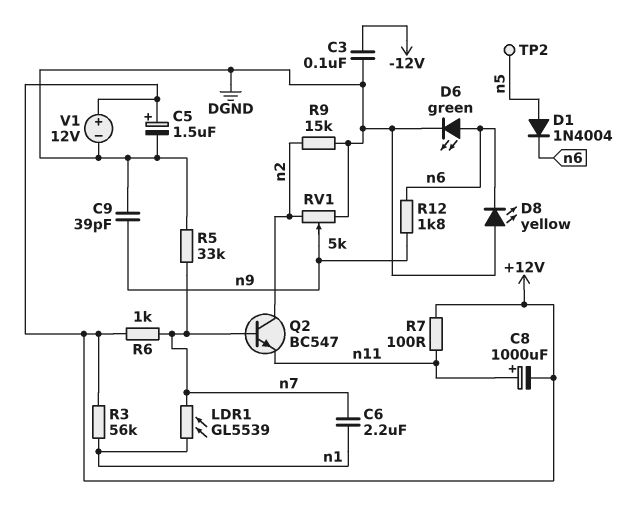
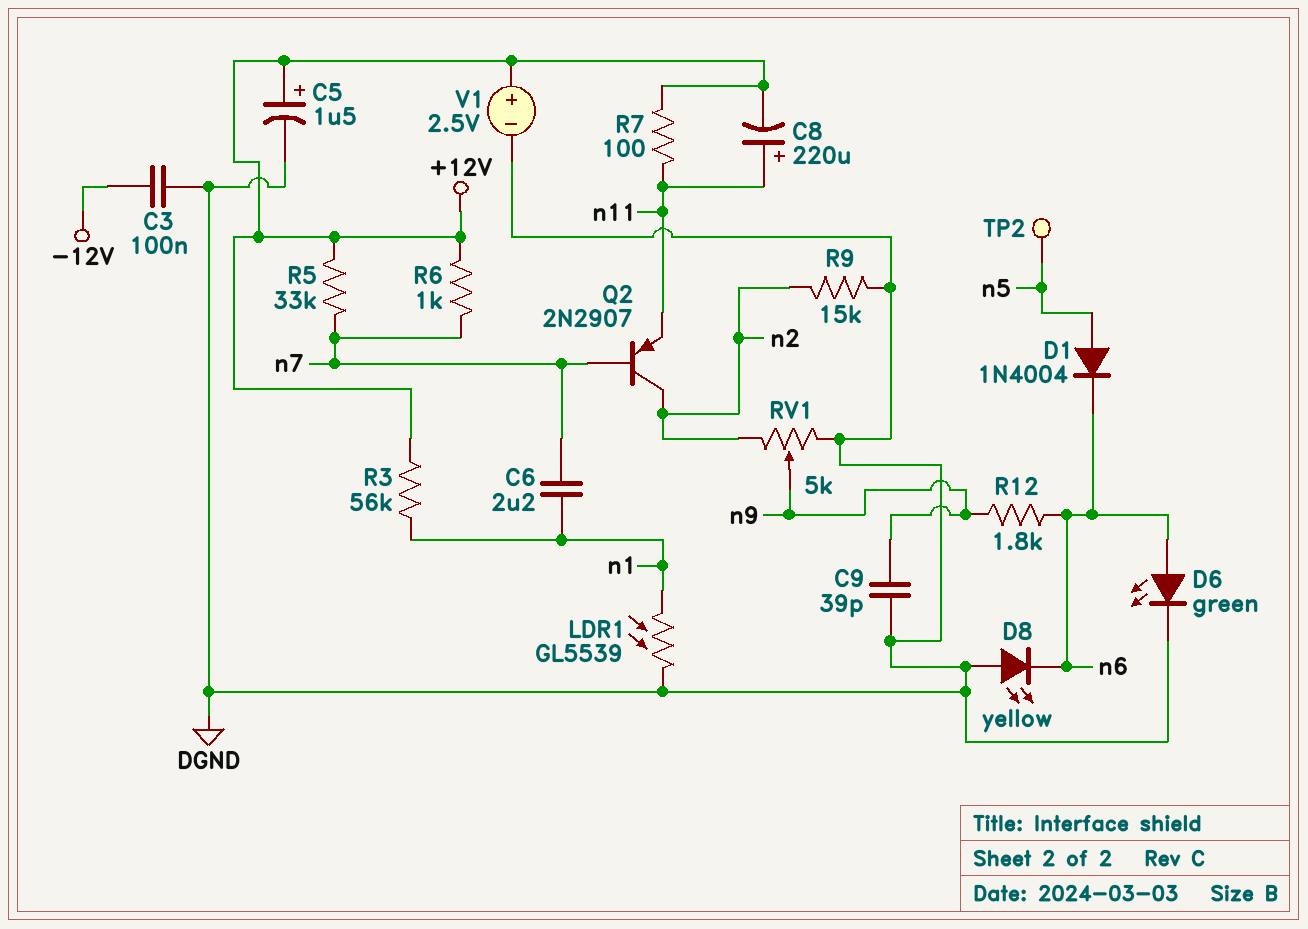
C8: 1000uF (plus n11, minus +12V) -> 220uF (plus n11, minus +12V)
LDR1: GL5539 (n1, n7) -> GL5539 (DGND, n1)
Q2: NPN BC547 (B n7, C n2, E n11) -> PNP 2N2907 (B n7, C n2, E n11)
R5: 33k (DGND, n7) -> 33k (+12V, n7)
V1: 12V (plus +12V, minus DGND) -> 2.5V (plus +12V, minus DGND)

